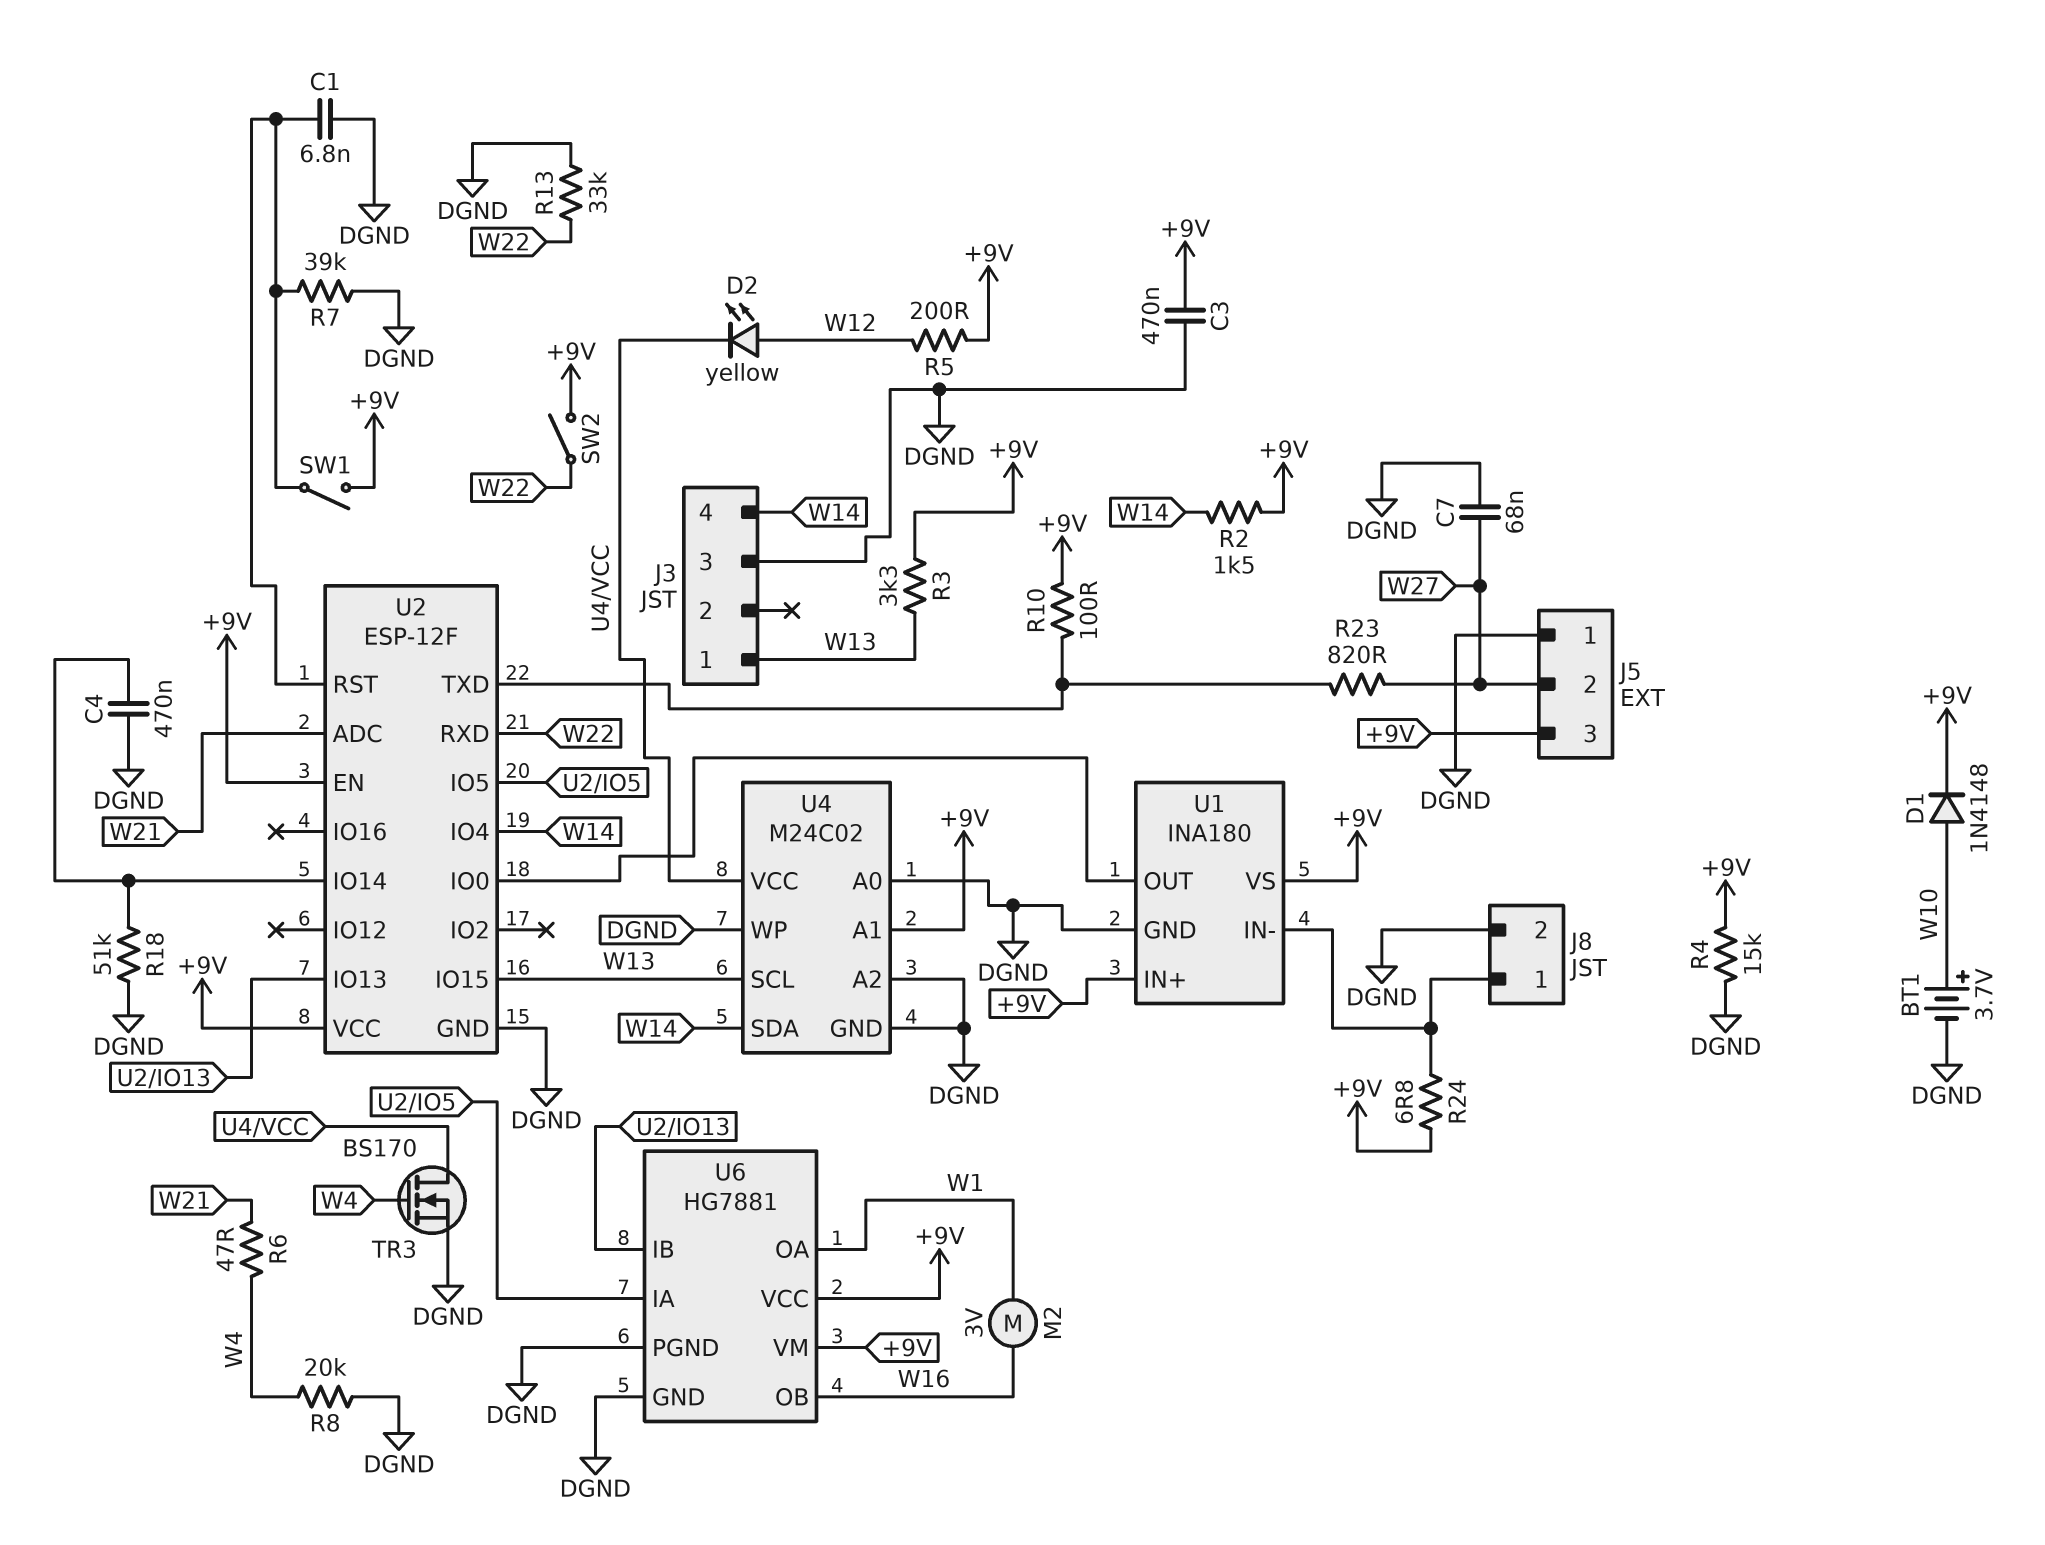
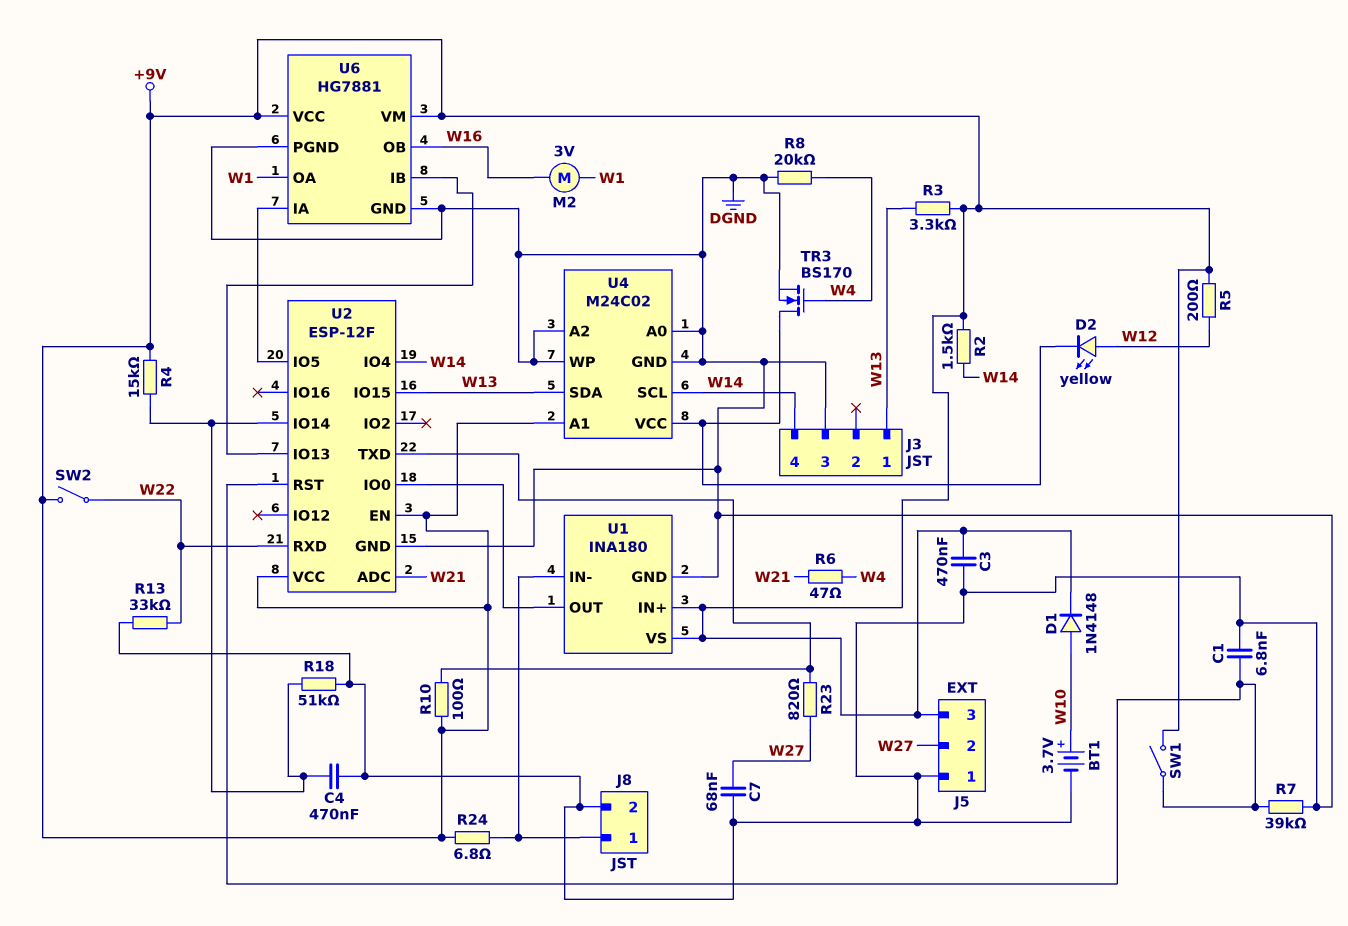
R4: 15k (+9V, DGND) -> 15k (+9V, U2/IO14)
U4 pin SCL: W13 -> W14
U4 pin SDA: W14 -> W13

